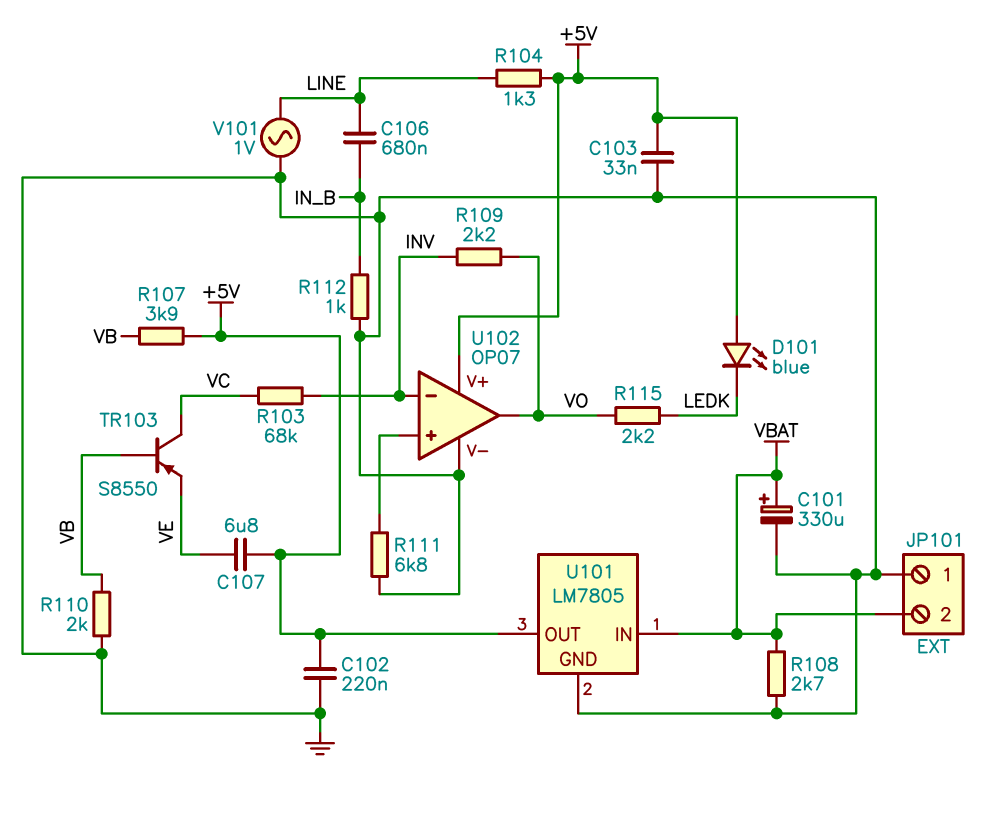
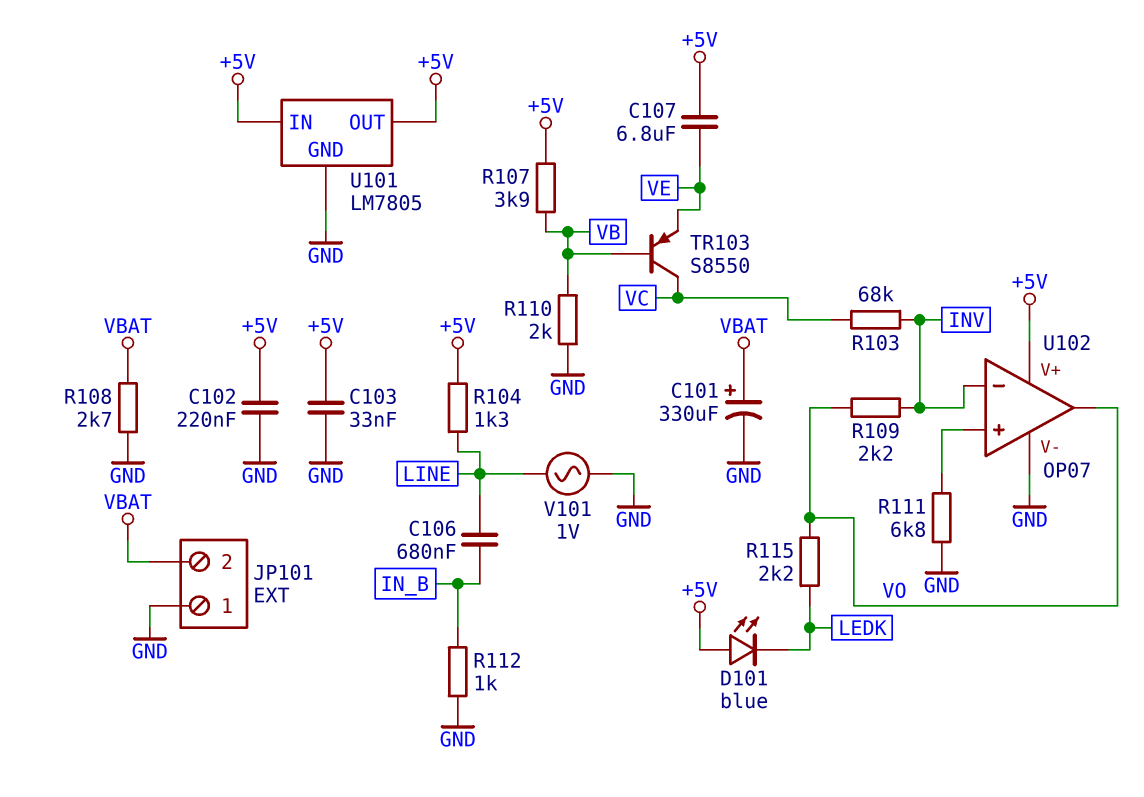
U101 pin IN: VBAT -> +5V

